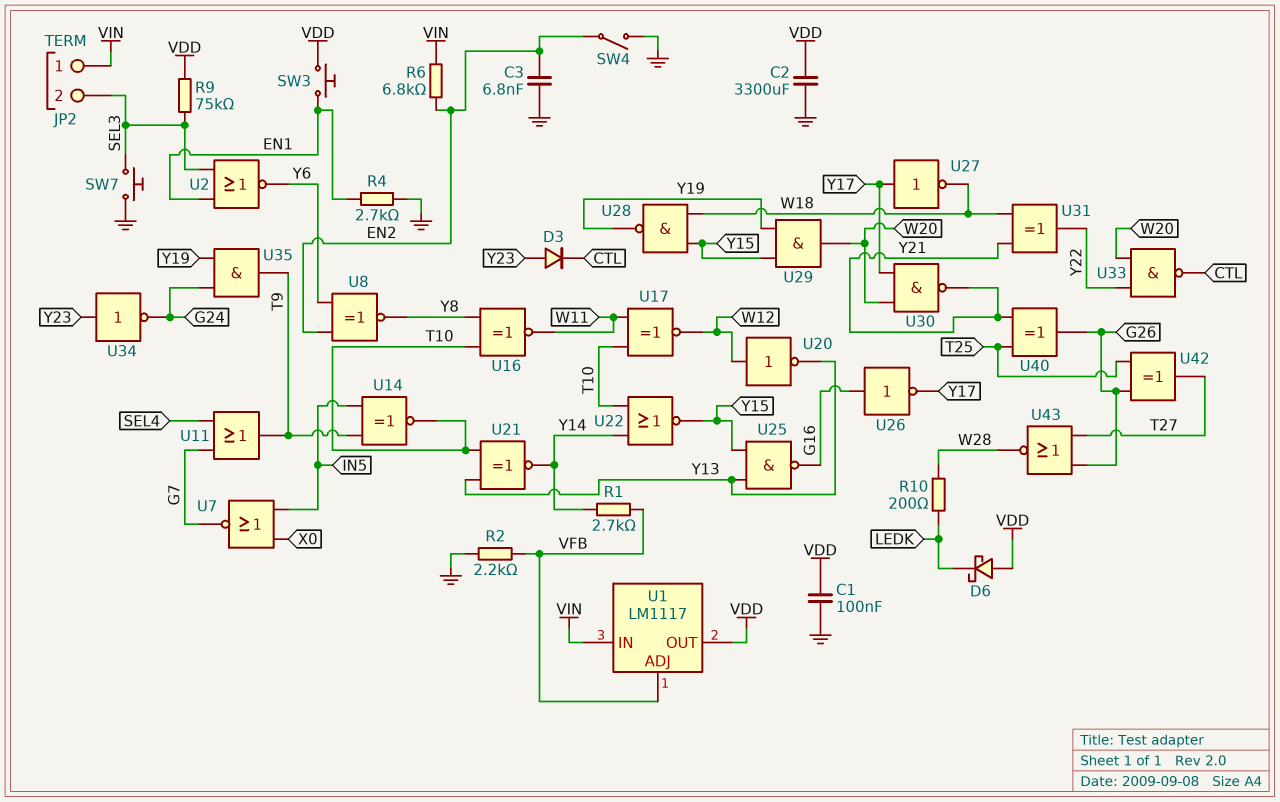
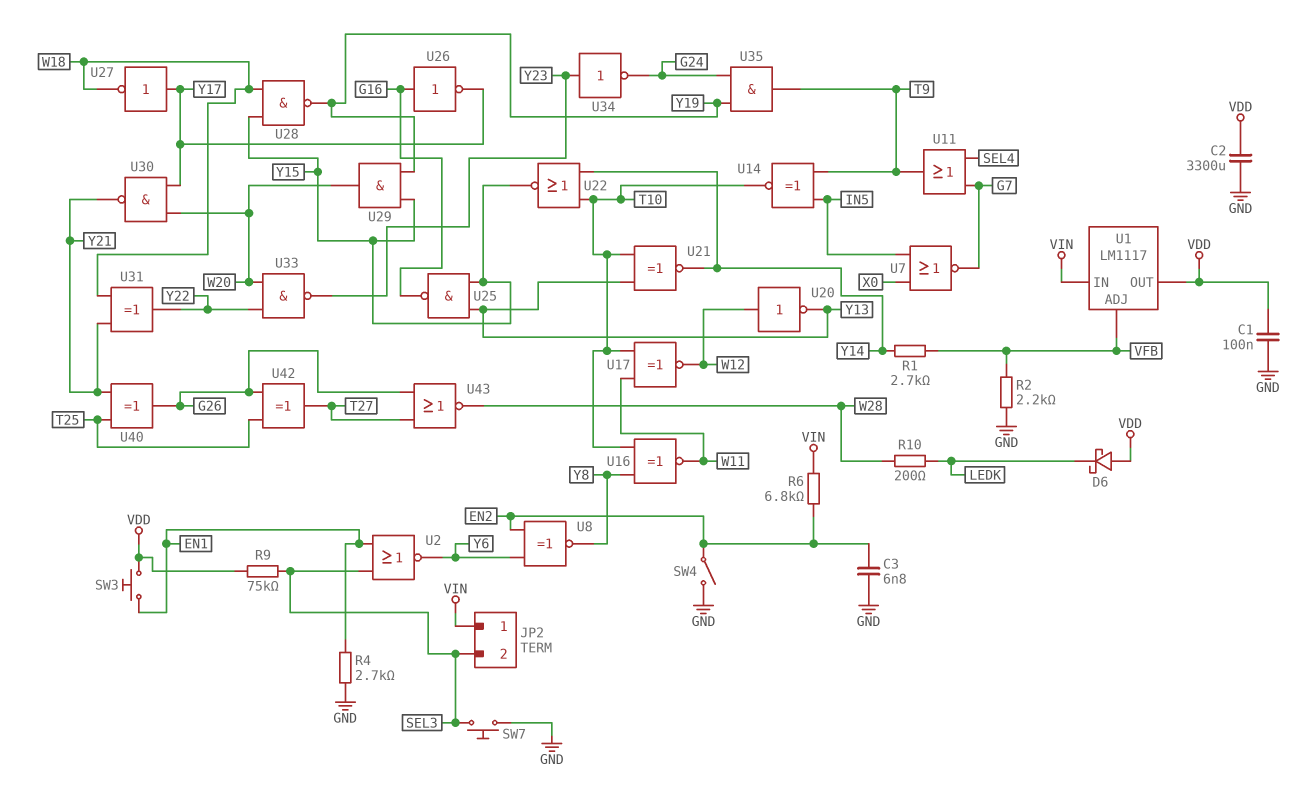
D3: diode (A Y23, K CTL) -> none
U33: NAND (in W20, in Y22, out CTL) -> NAND (in W20, in Y22, out Y23)

